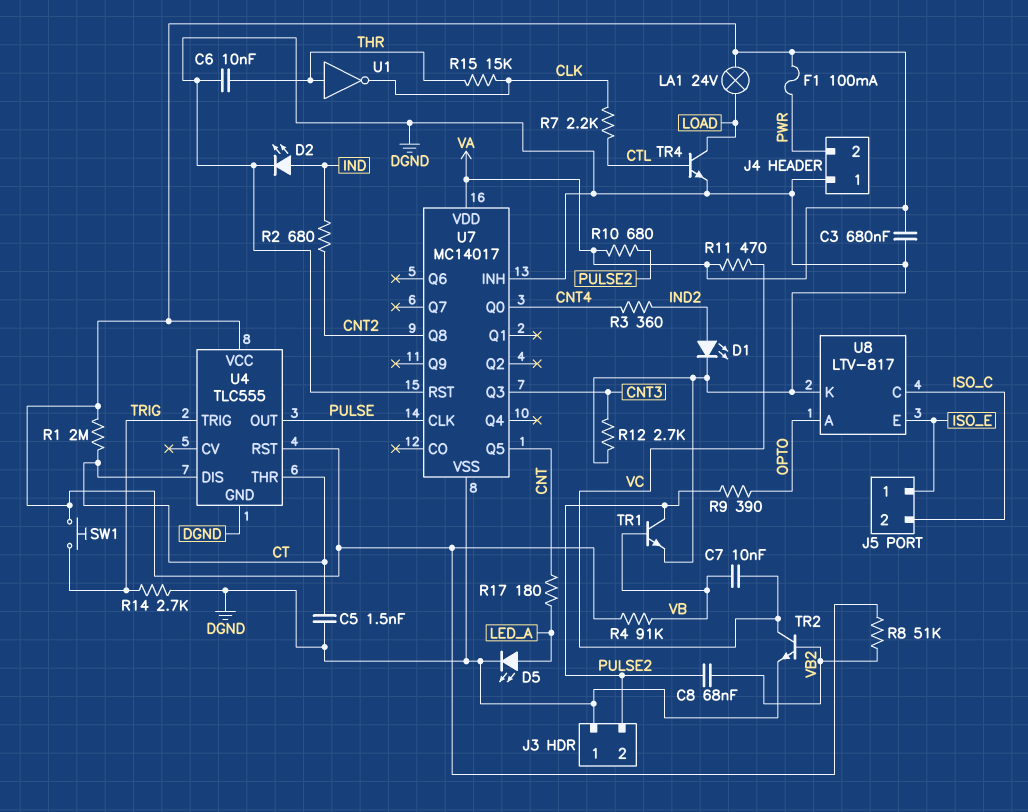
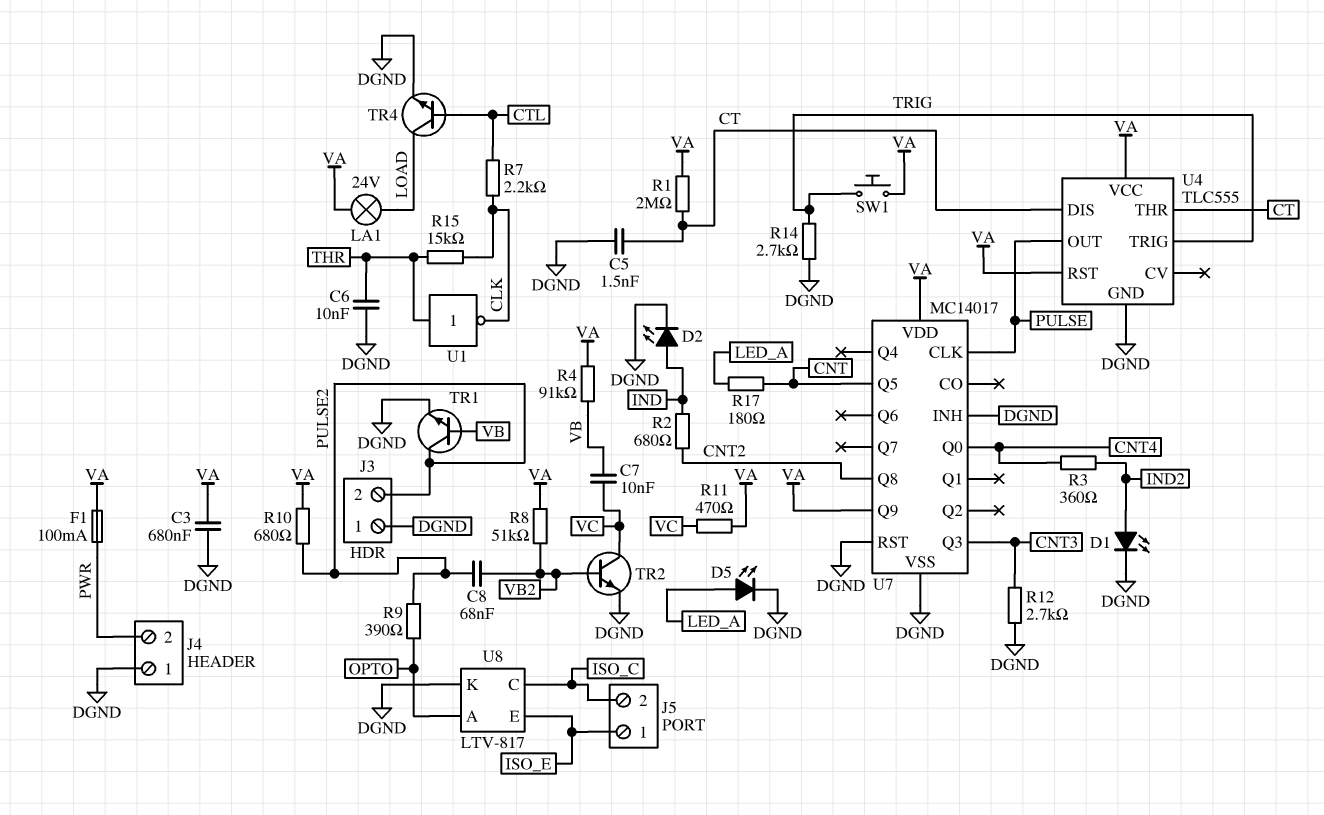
U7 pin Q9: none -> VA

